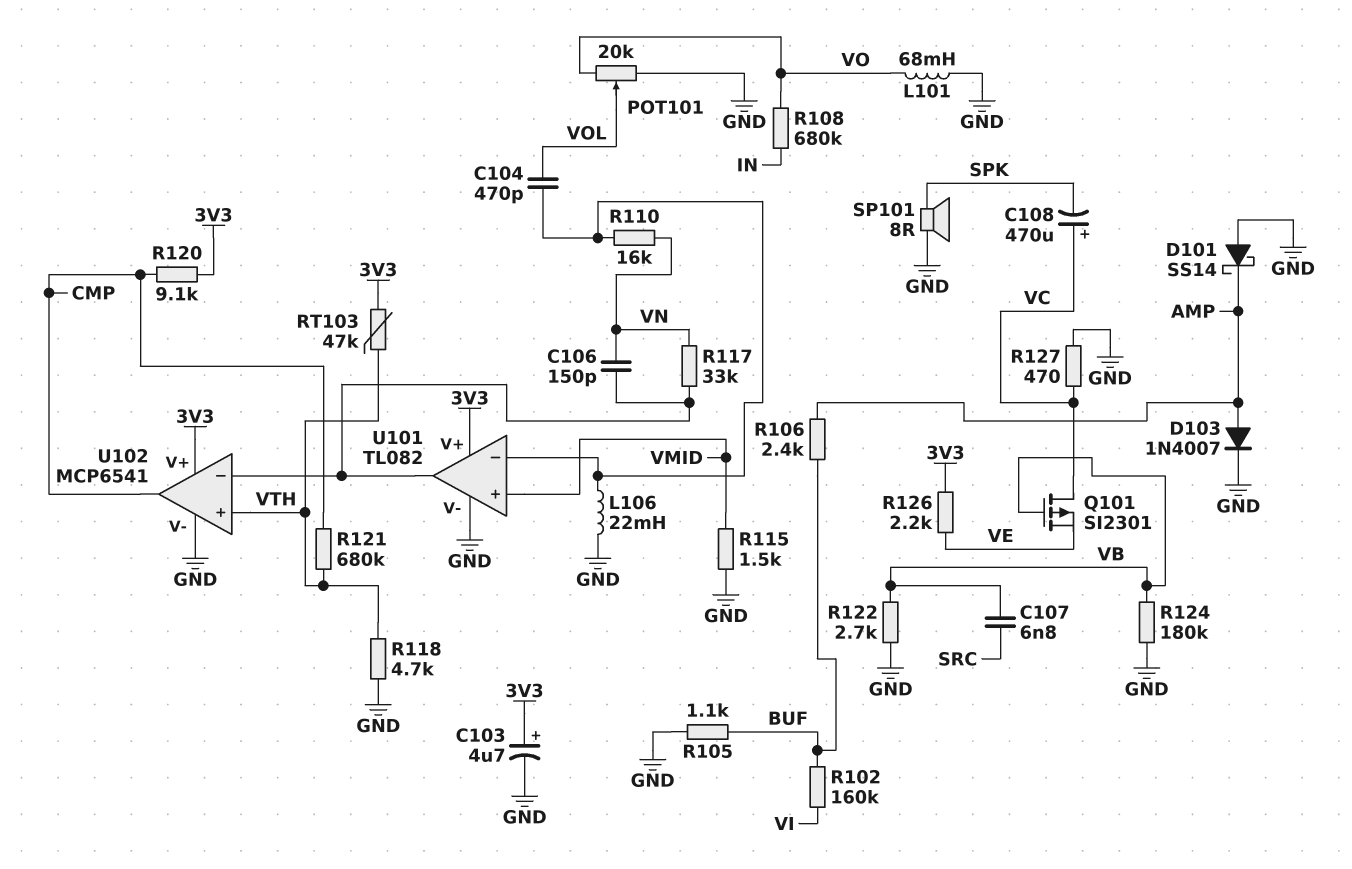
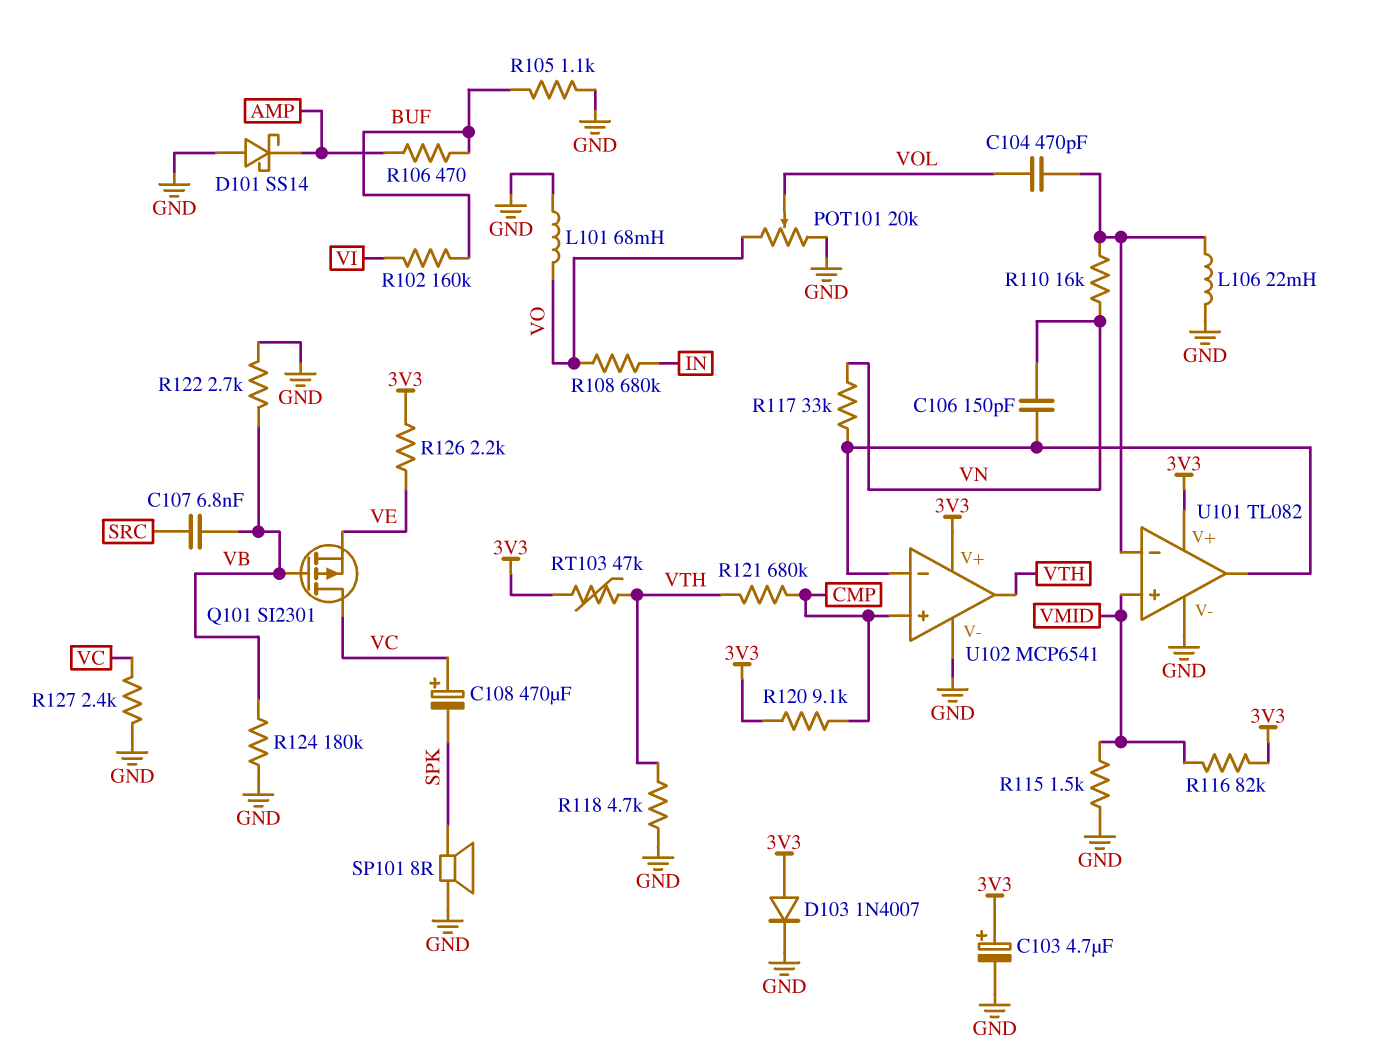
D103: diode 1N4007 (A AMP, K GND) -> diode 1N4007 (A 3V3, K GND)
R106: 2.4k (AMP, BUF) -> 470 (AMP, BUF)
R116: none -> 82k (3V3, VMID)
R127: 470 (GND, VC) -> 2.4k (GND, VC)
U102 pin in+: VTH -> CMP
U102 pin out: CMP -> VTH

